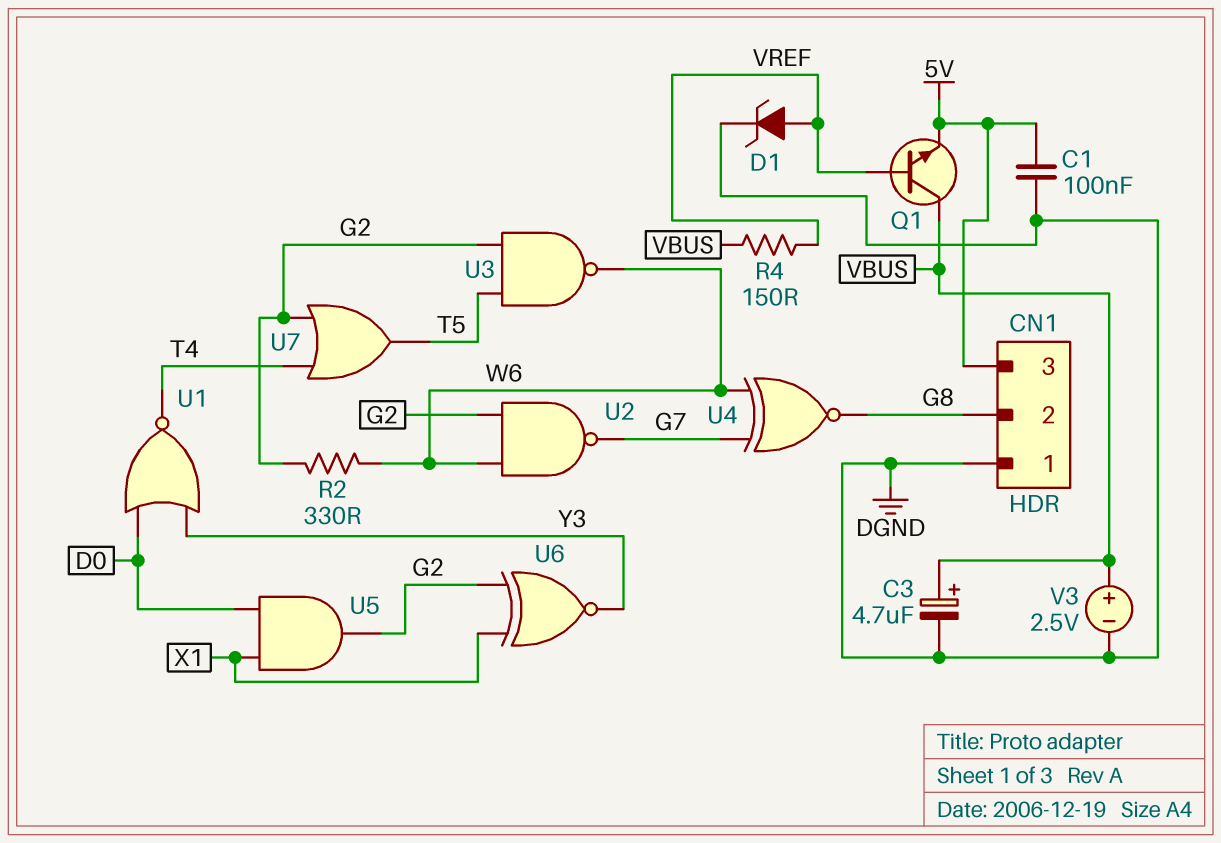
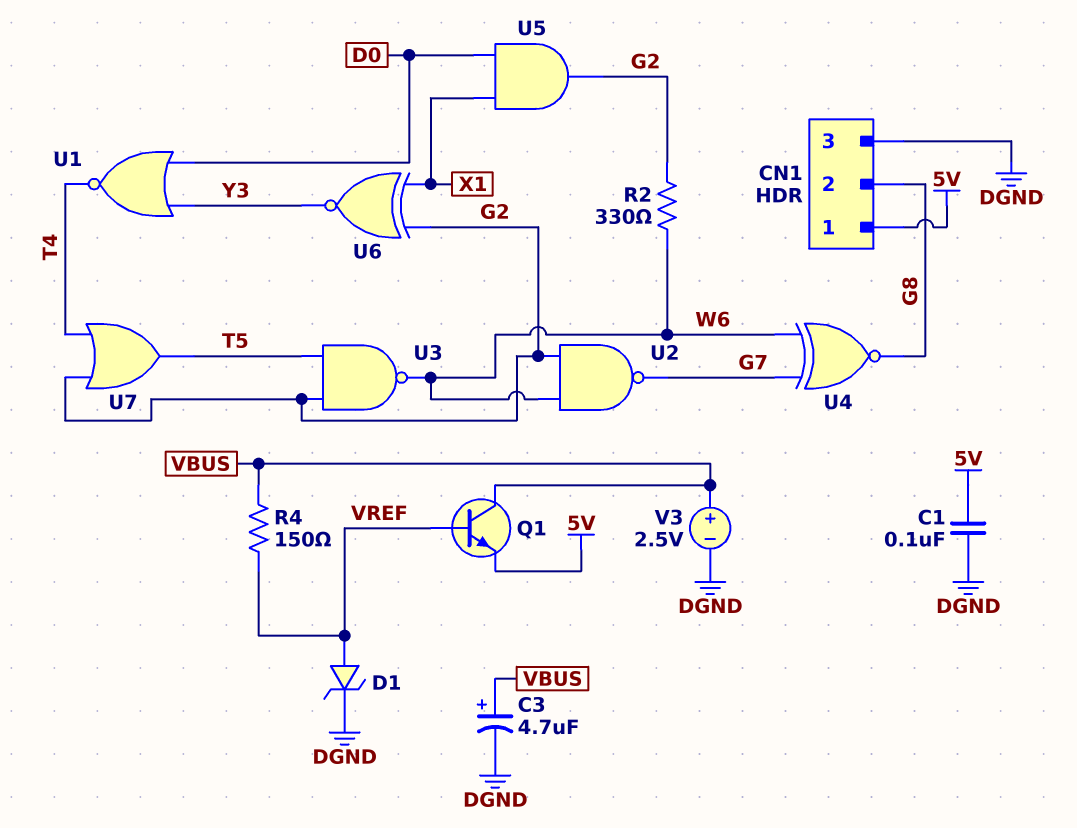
CN1 pin 1: DGND -> 5V
CN1 pin 3: 5V -> DGND

